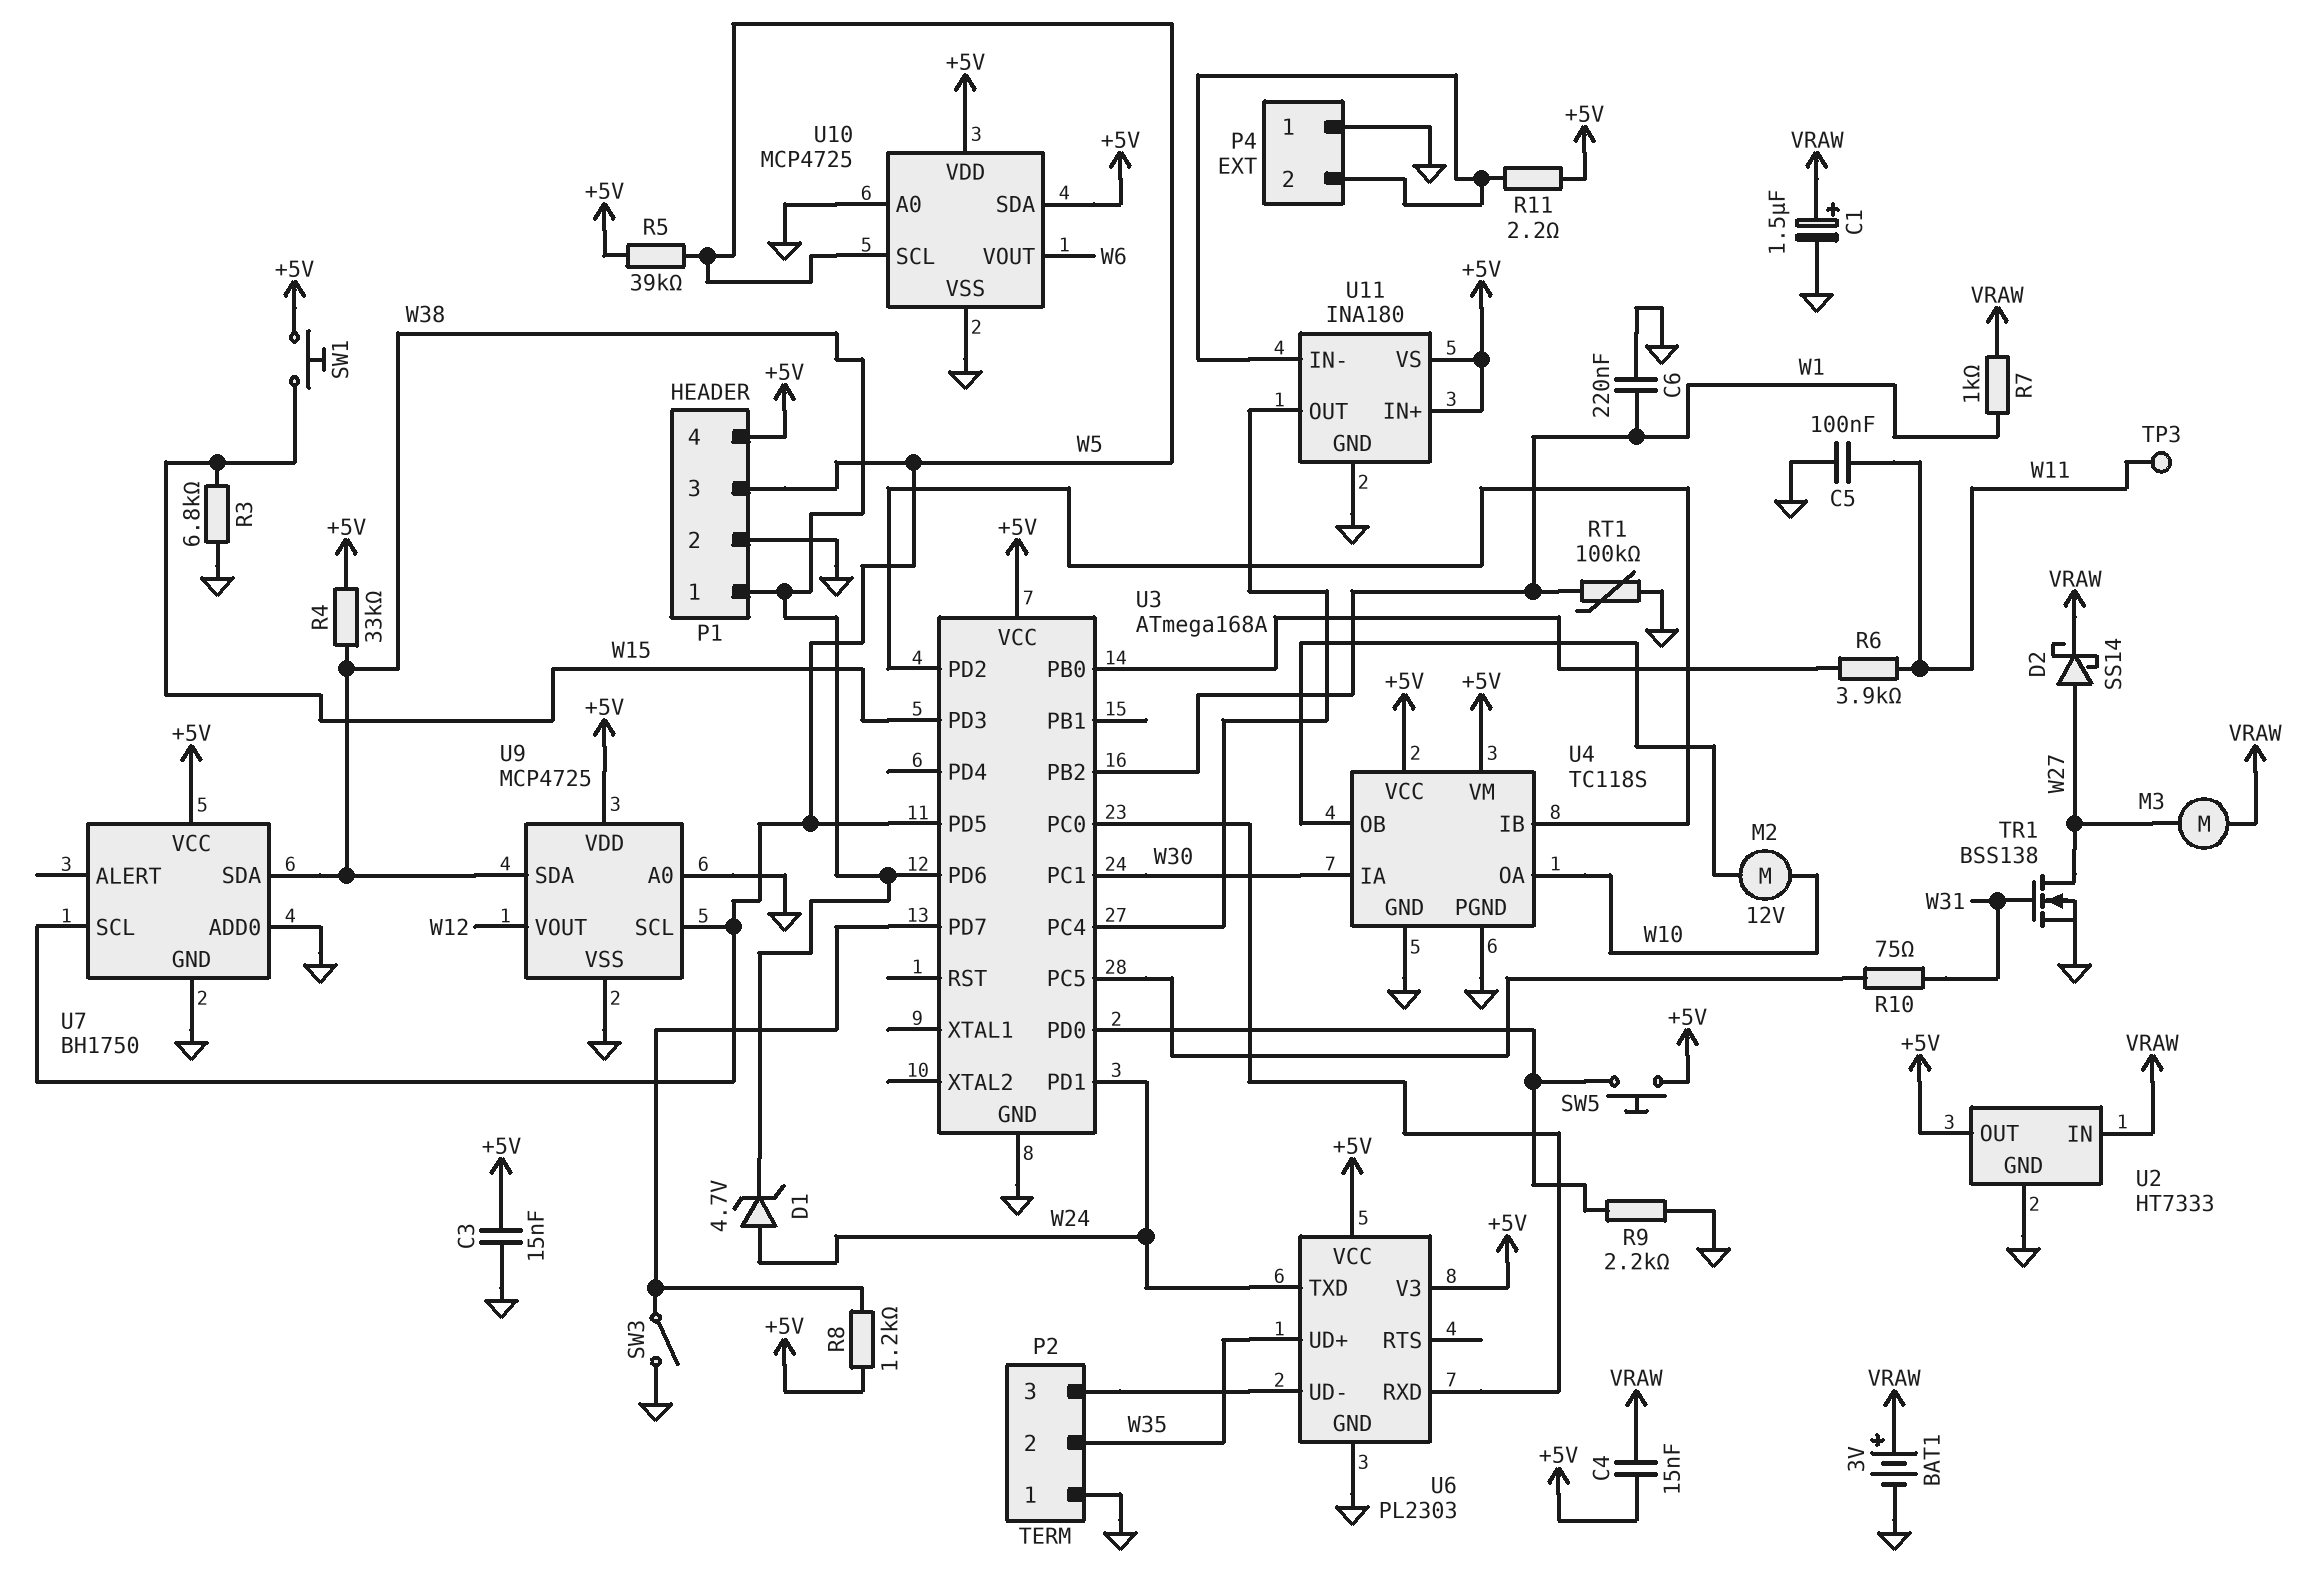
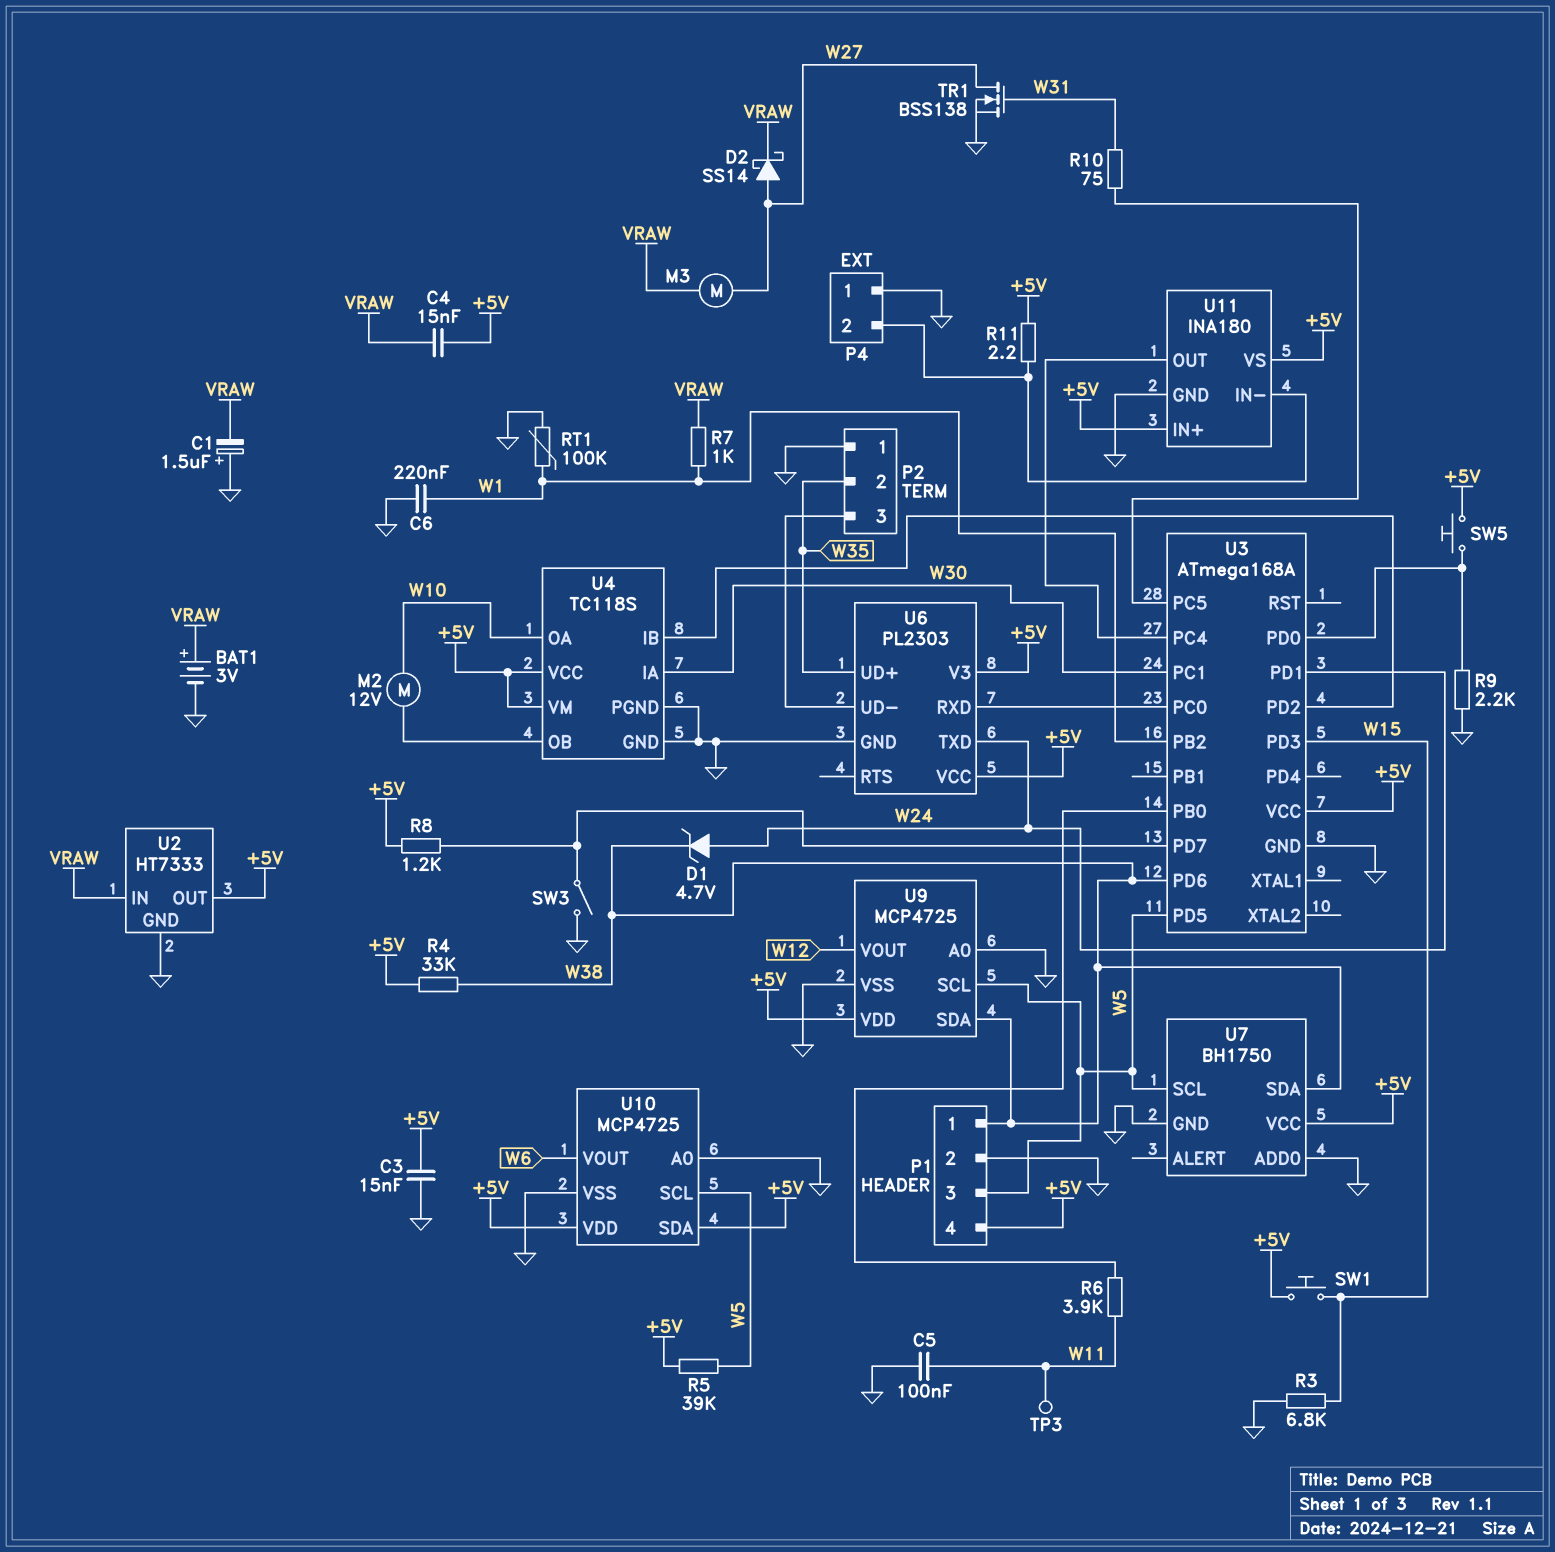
C1: 1.5uF (plus VRAW, minus GND) -> 1.5uF (plus GND, minus VRAW)

